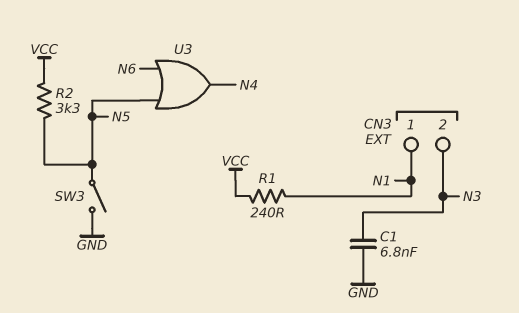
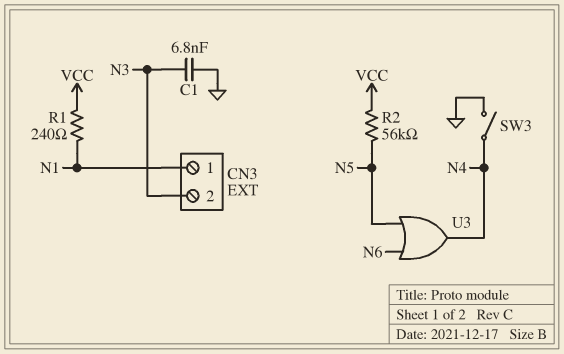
R2: 3.3k (N5, VCC) -> 56k (N5, VCC)
SW3: switch (GND, N5) -> switch (GND, N4)

